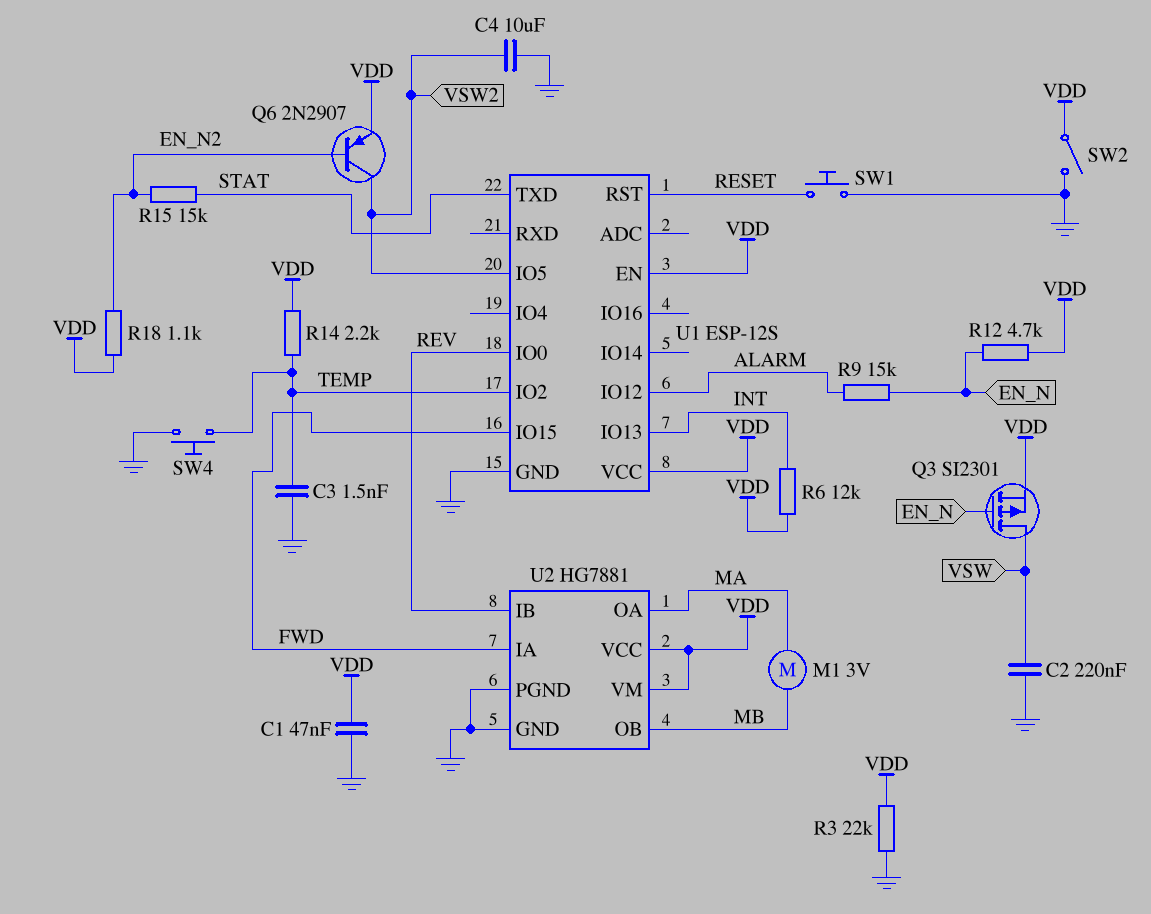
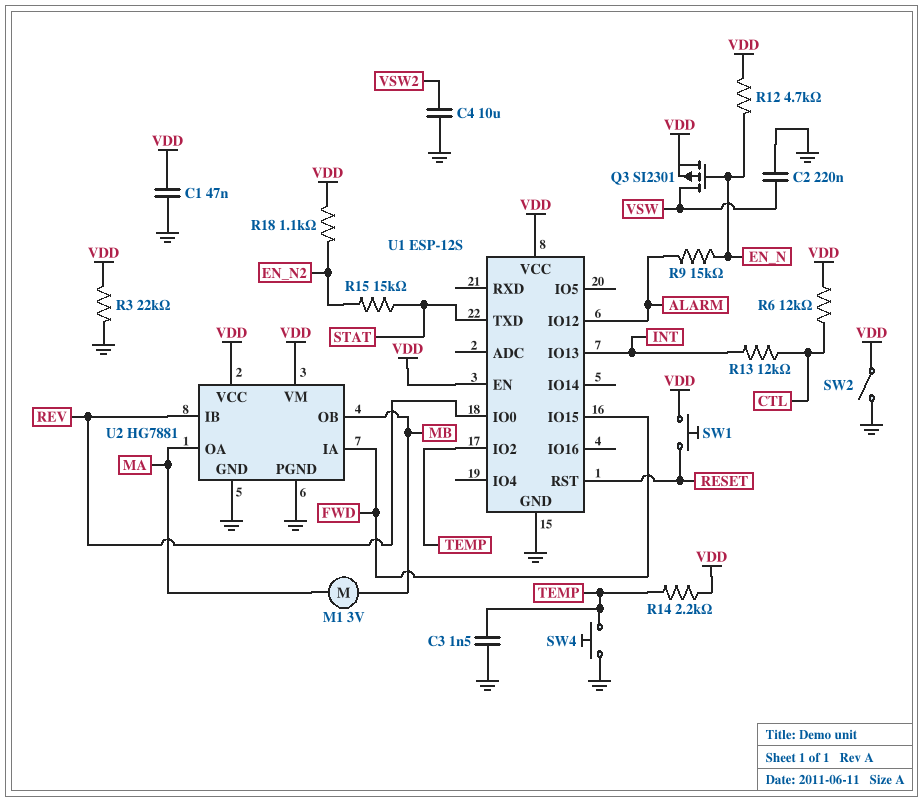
Q6: PNP 2N2907 (B EN_N2, C VSW2, E VDD) -> none
R6: 12k (INT, VDD) -> 12k (CTL, VDD)
R13: none -> 12k (CTL, INT)
SW1: button (GND, RESET) -> button (RESET, VDD)
U1 pin IO5: VSW2 -> none

